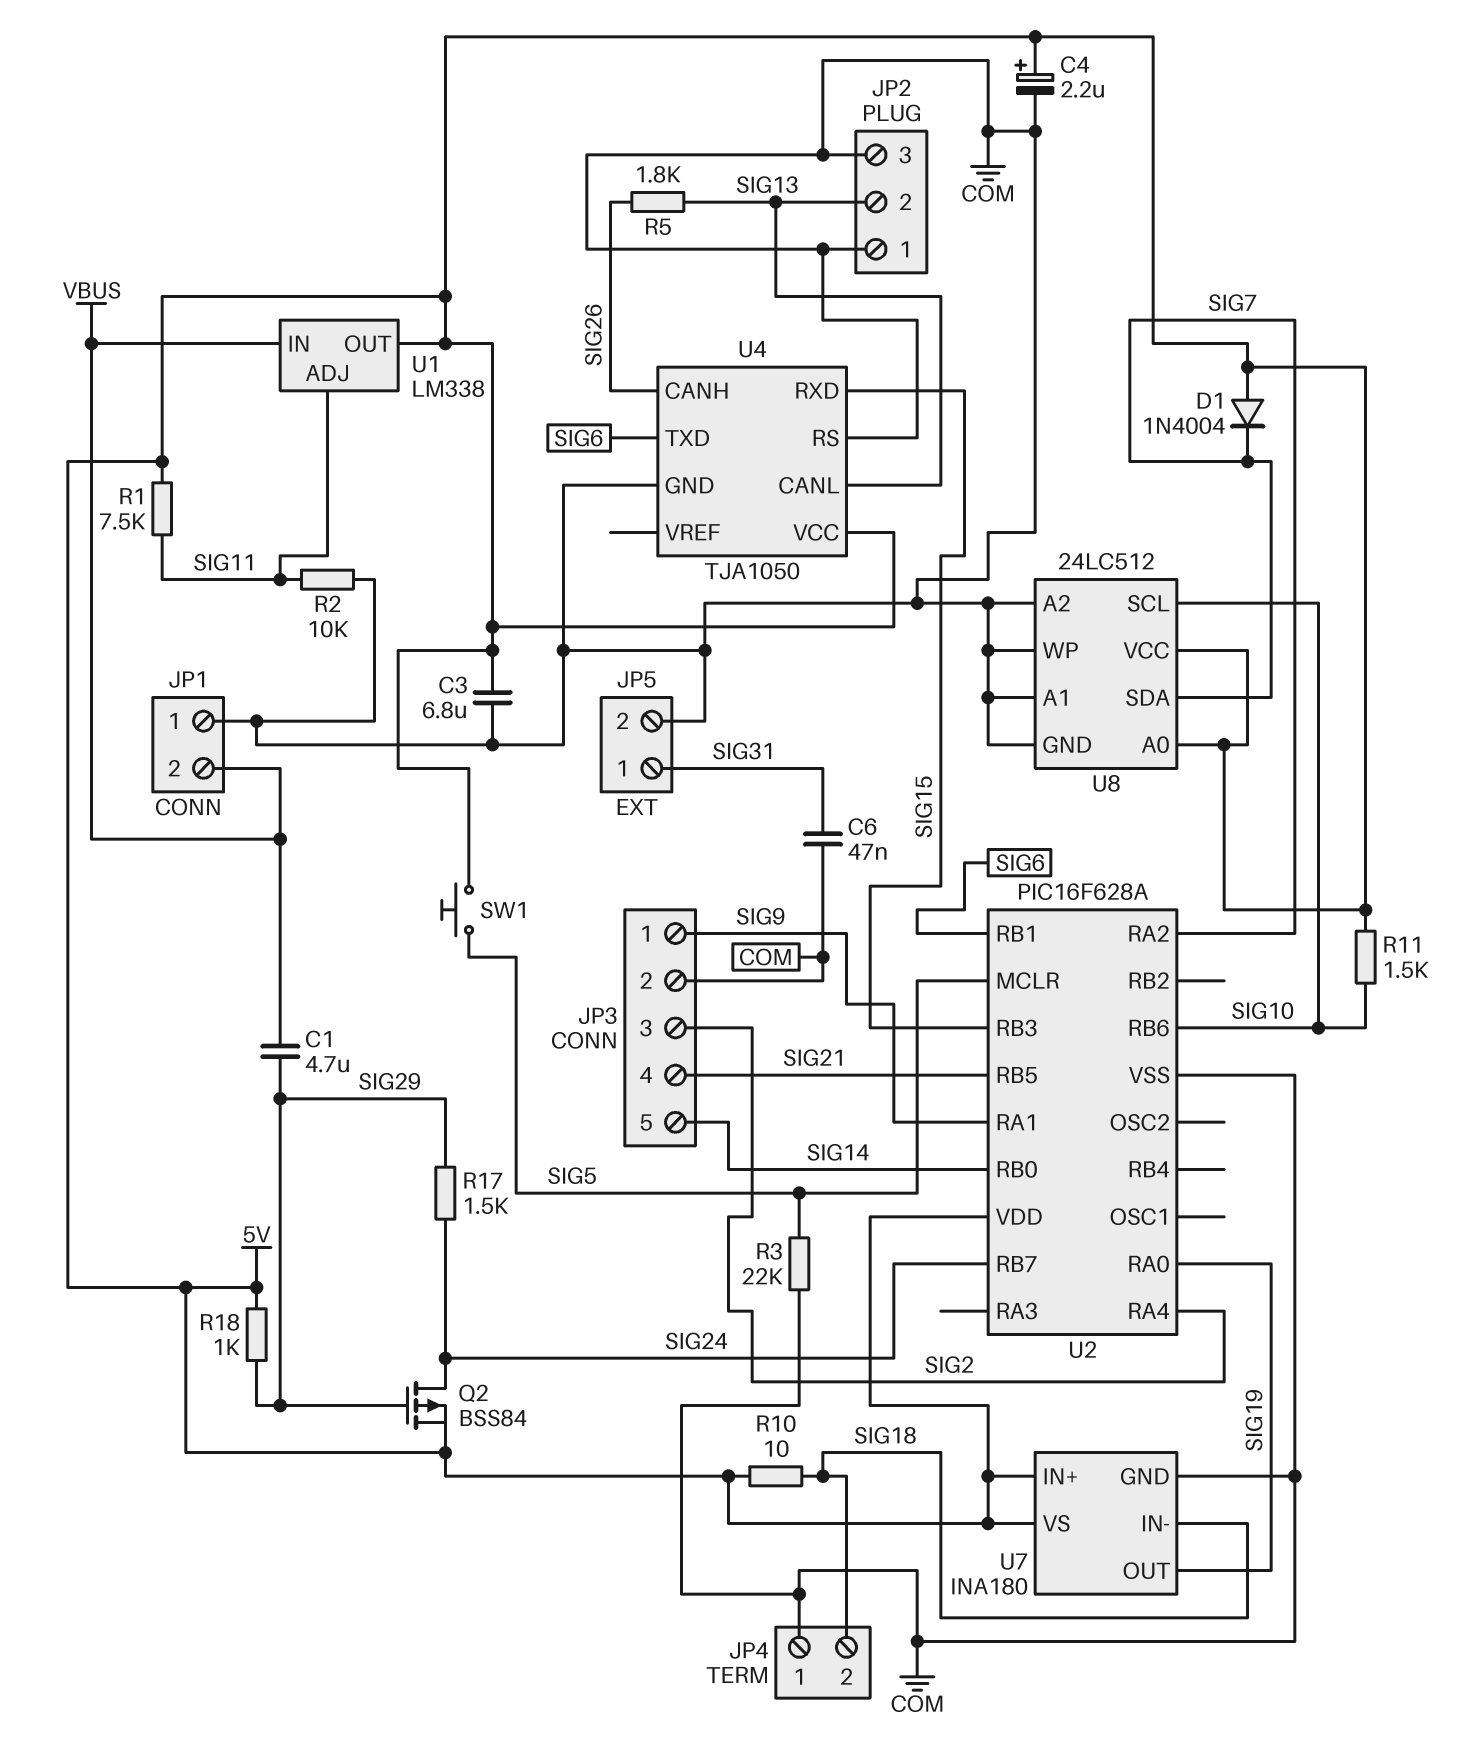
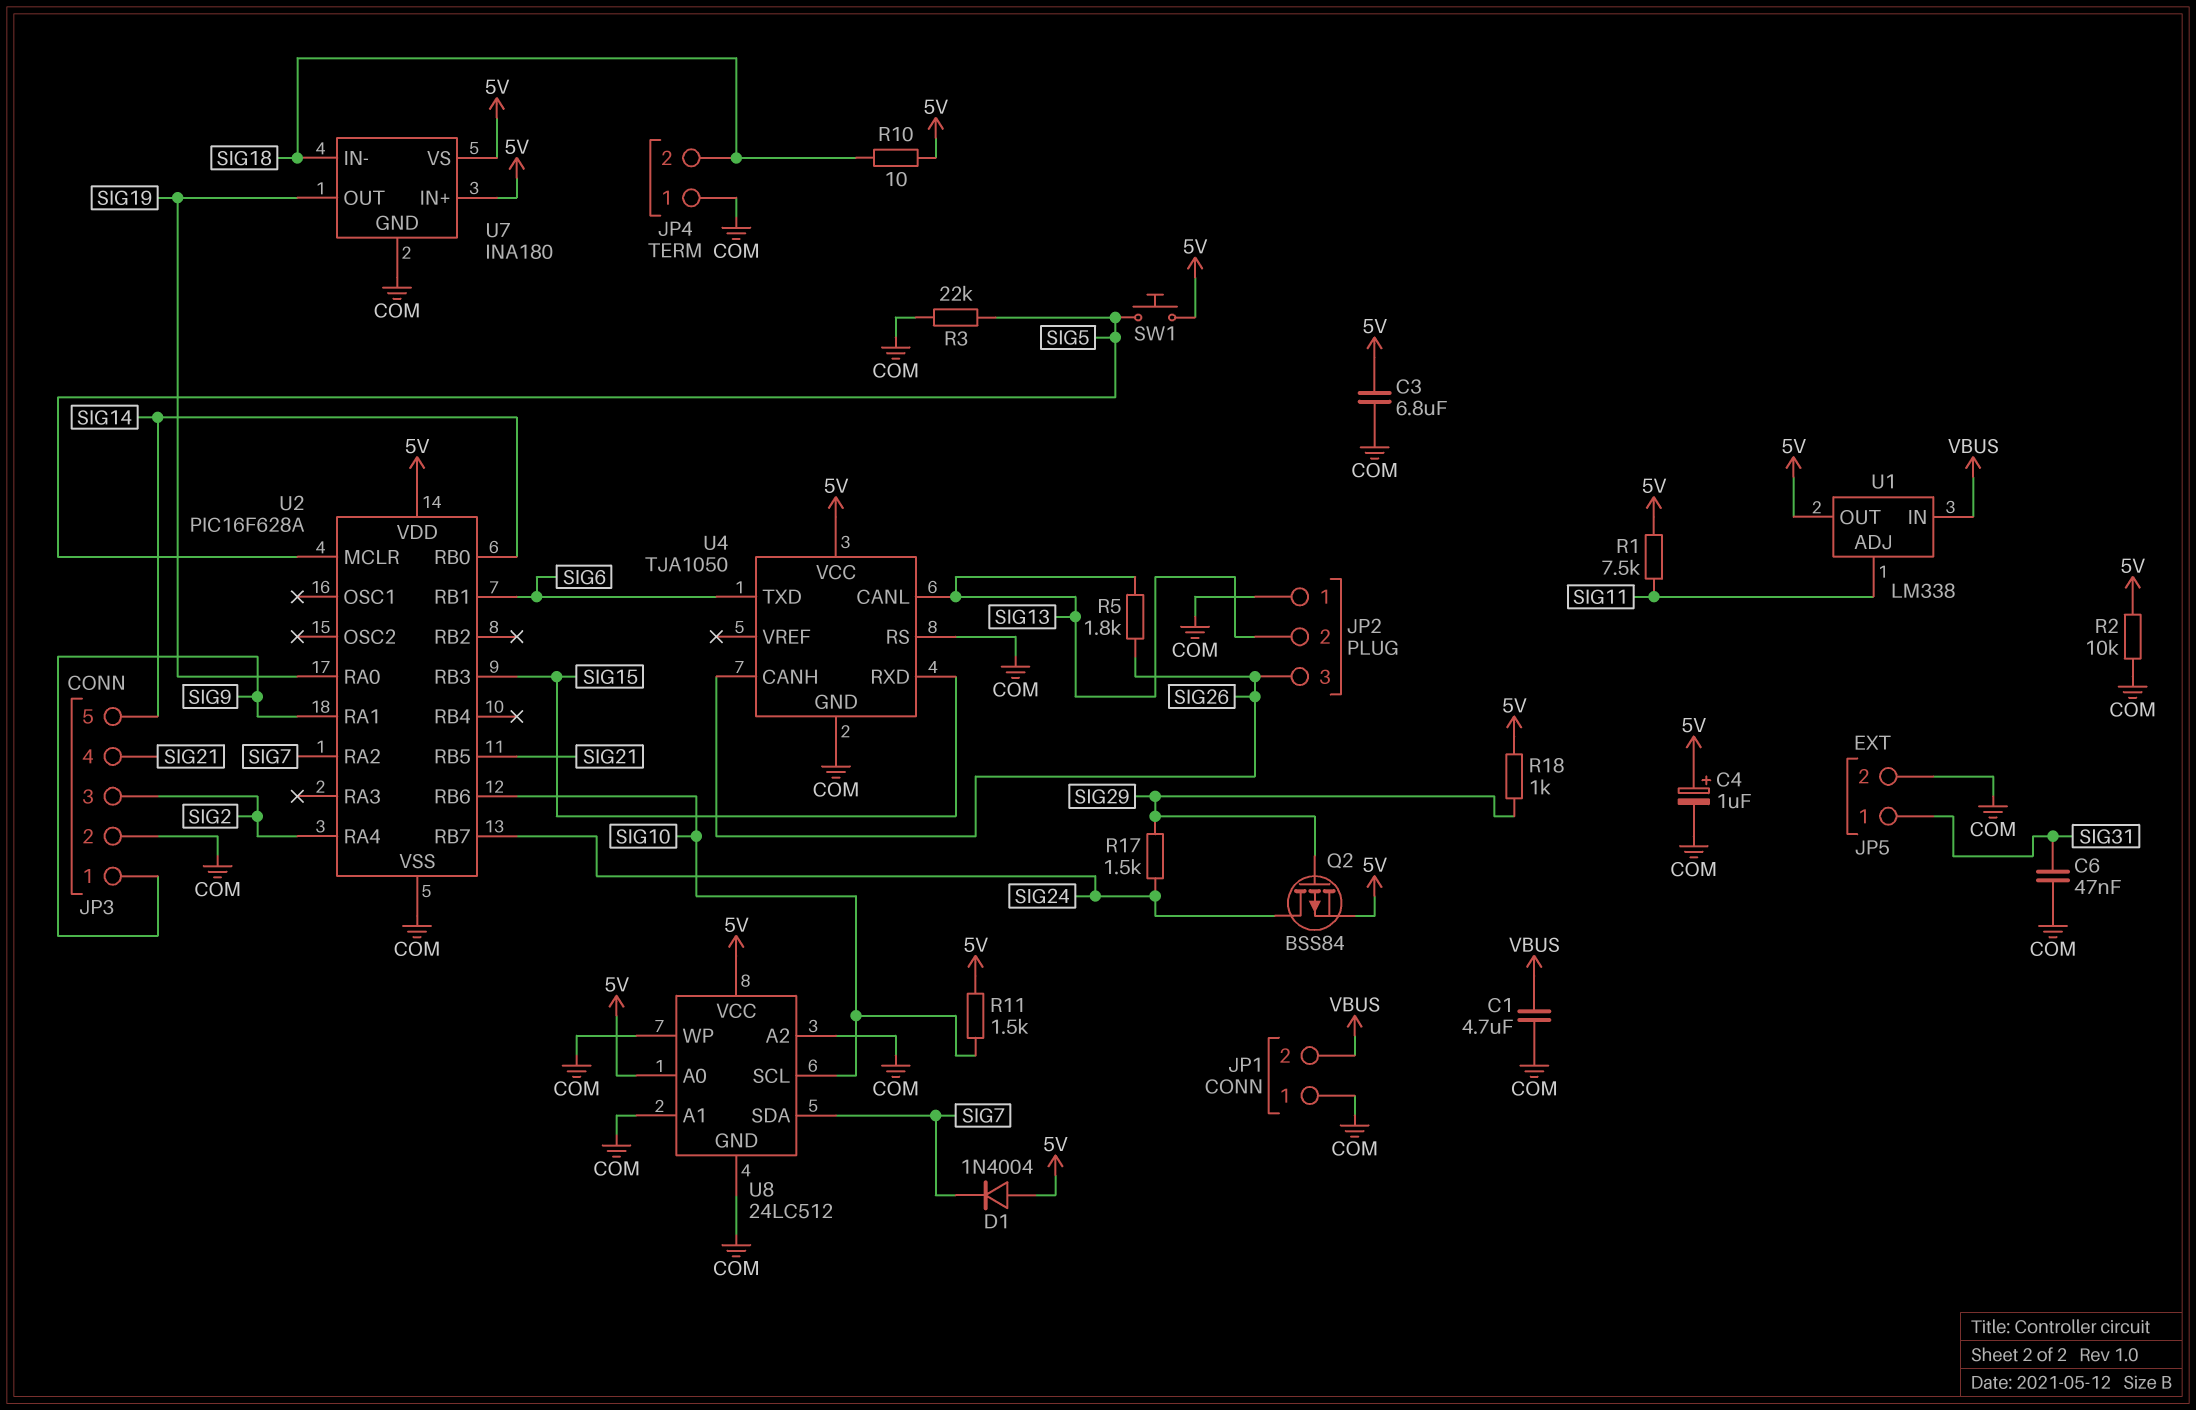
C1: 4.7uF (SIG29, VBUS) -> 4.7uF (COM, VBUS)
C4: 2.2uF (plus 5V, minus COM) -> 1uF (plus 5V, minus COM)
JP2 pin 3: COM -> SIG26
R2: 10k (COM, SIG11) -> 10k (5V, COM)

